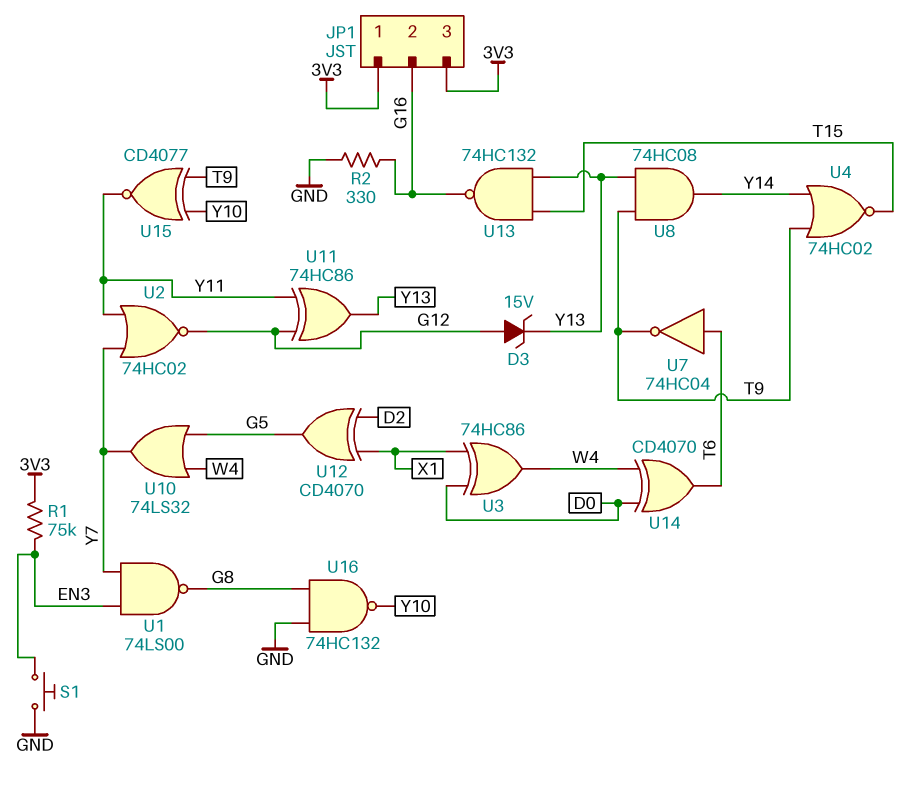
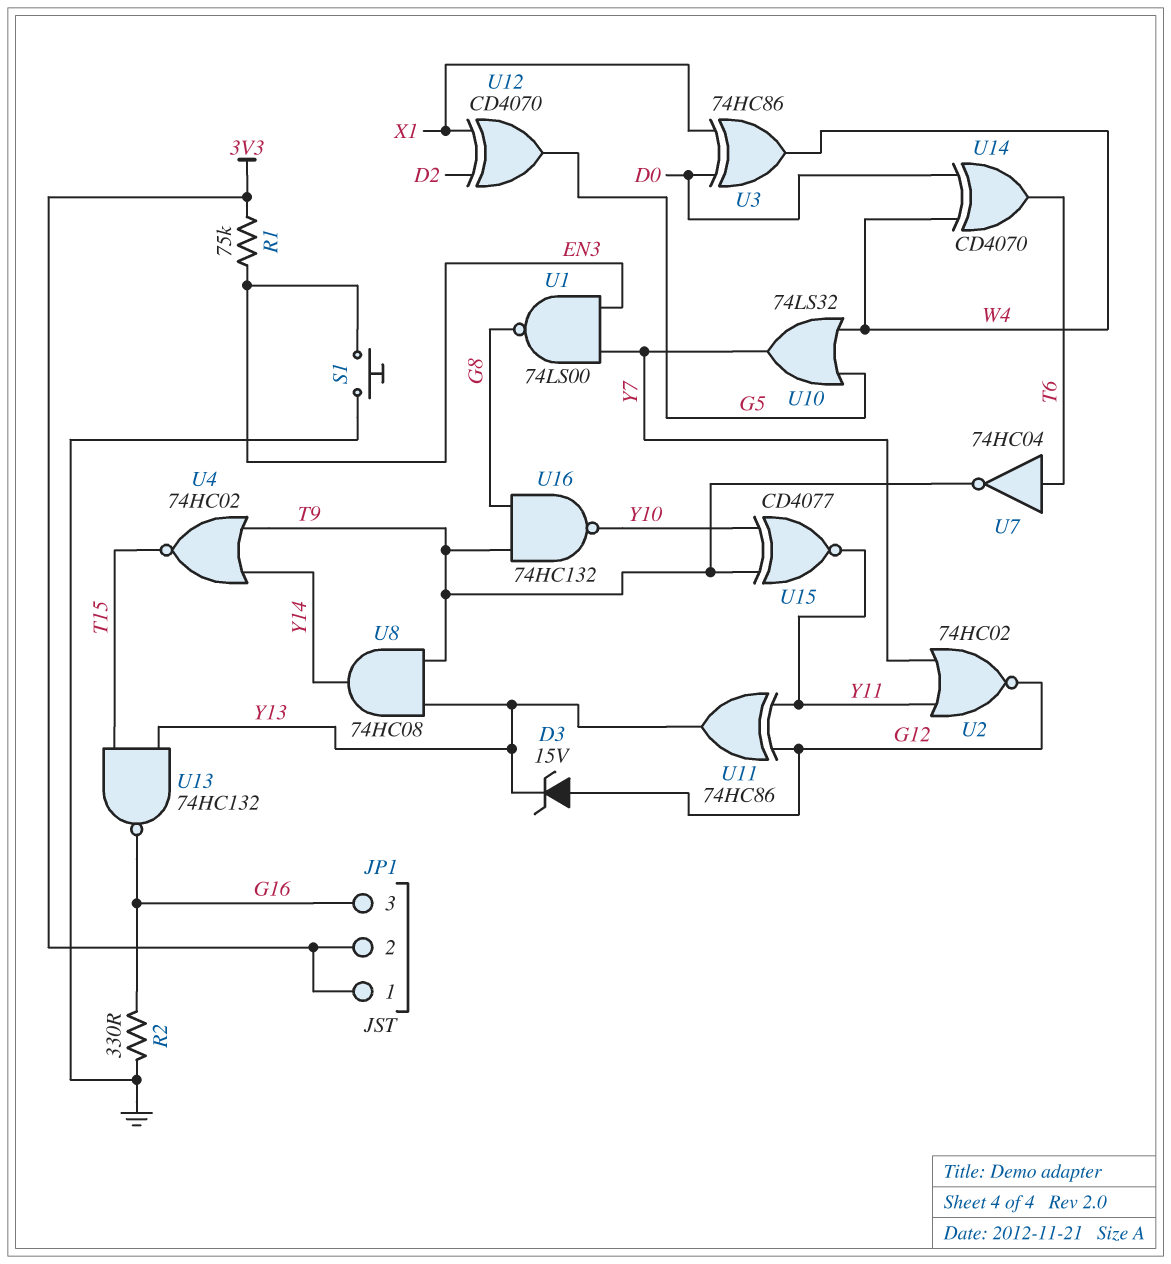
JP1 pin 2: G16 -> 3V3
JP1 pin 3: 3V3 -> G16
U16: NAND 74HC132 (in G8, in GND, out Y10) -> NAND 74HC132 (in G8, in T9, out Y10)

